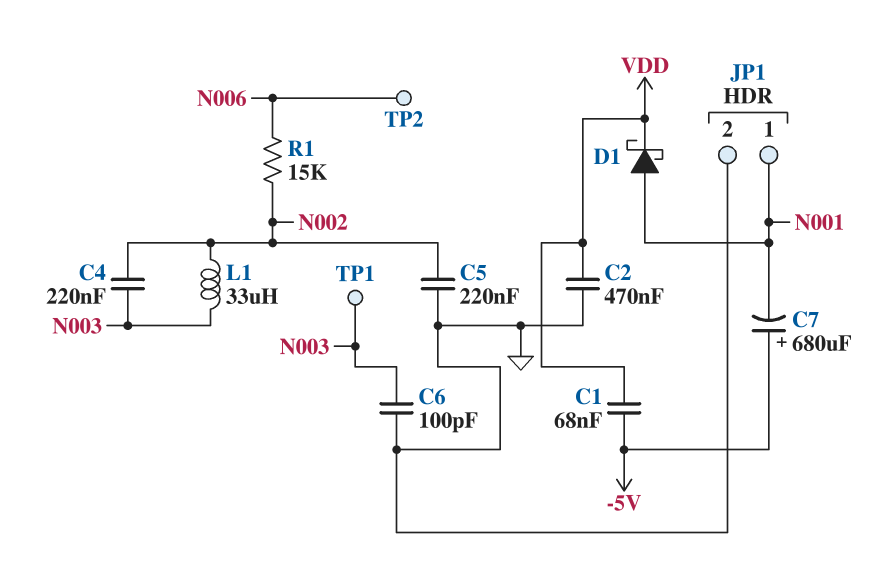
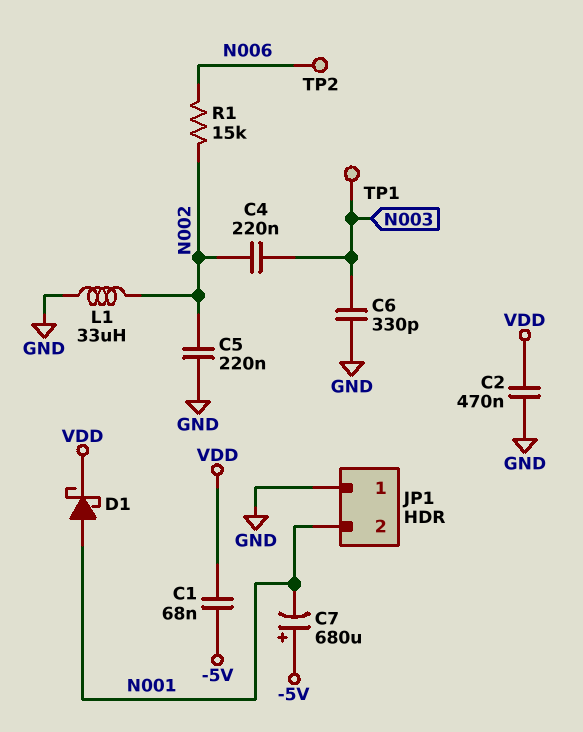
C6: 100pF (GND, N003) -> 330pF (GND, N003)
JP1 pin 1: N001 -> GND
JP1 pin 2: GND -> N001
L1: 33uH (N002, N003) -> 33uH (GND, N002)

